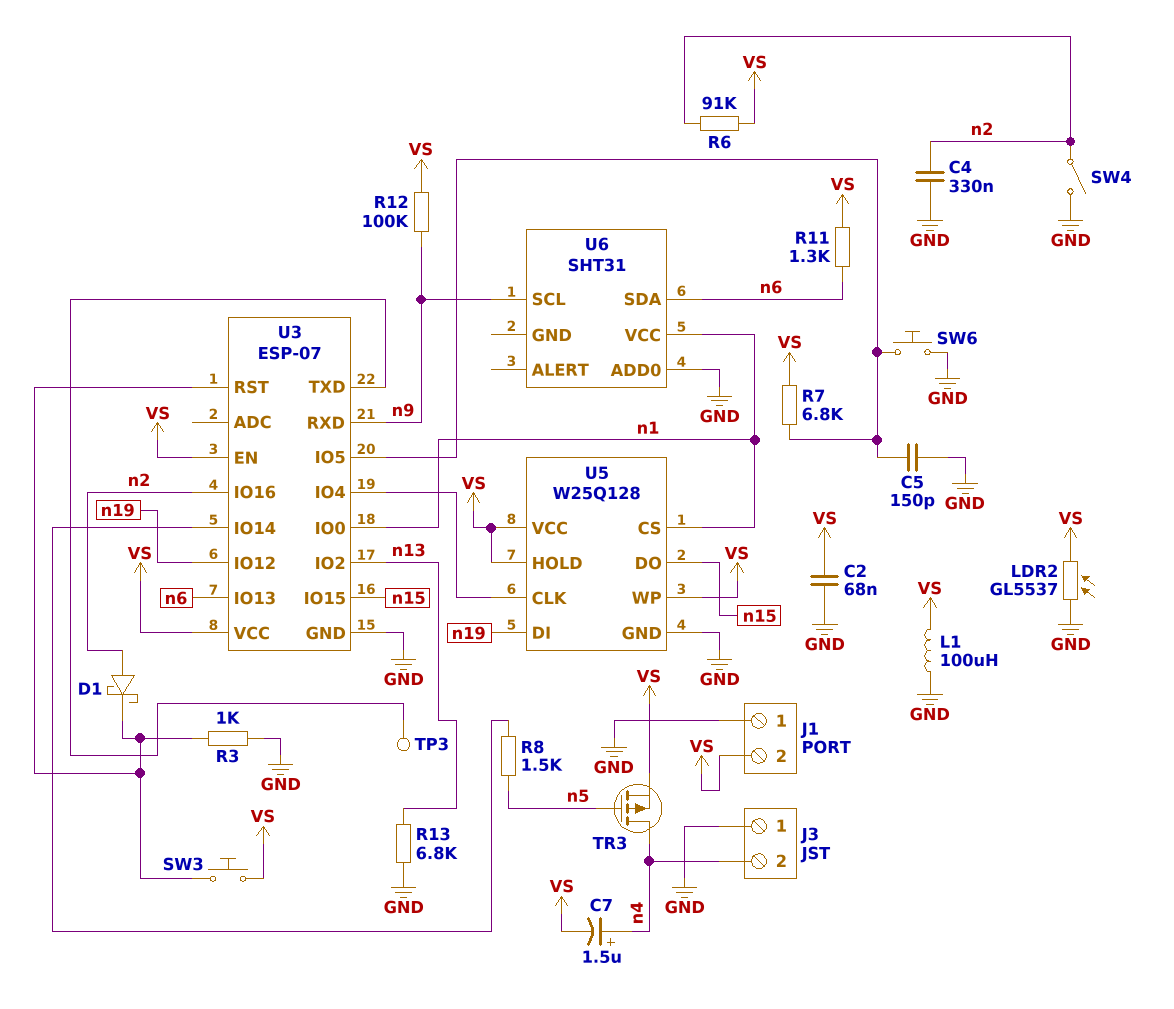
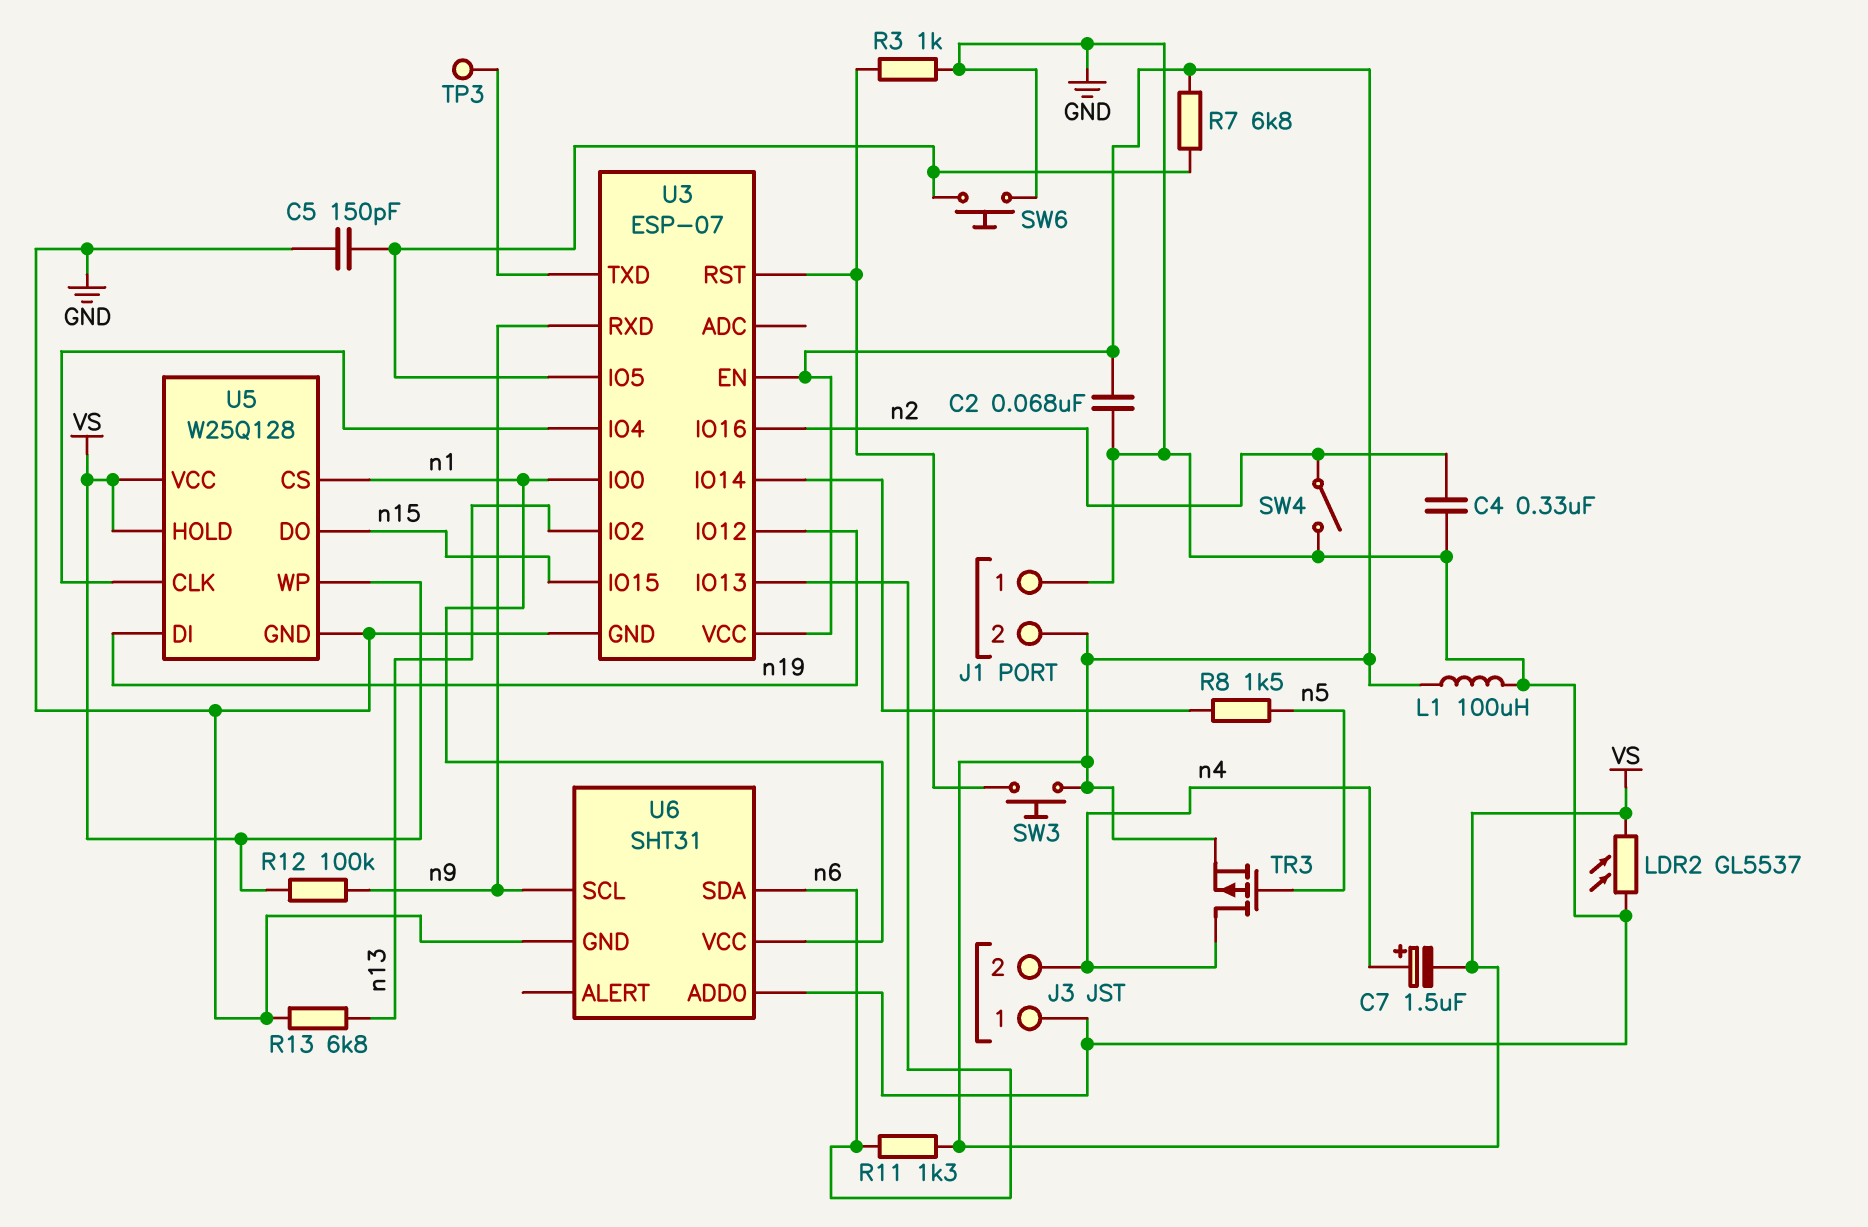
D1: schottky (A n2, K U3/RST) -> none
R6: 91k (VS, n2) -> none
U6 pin GND: none -> GND

